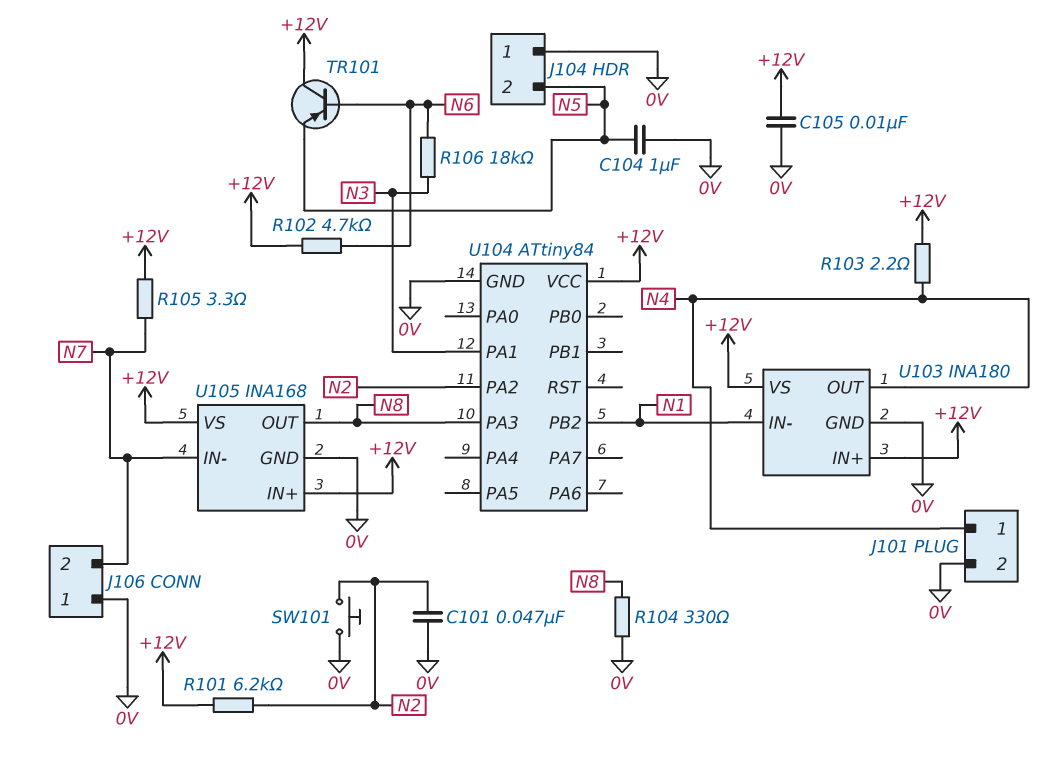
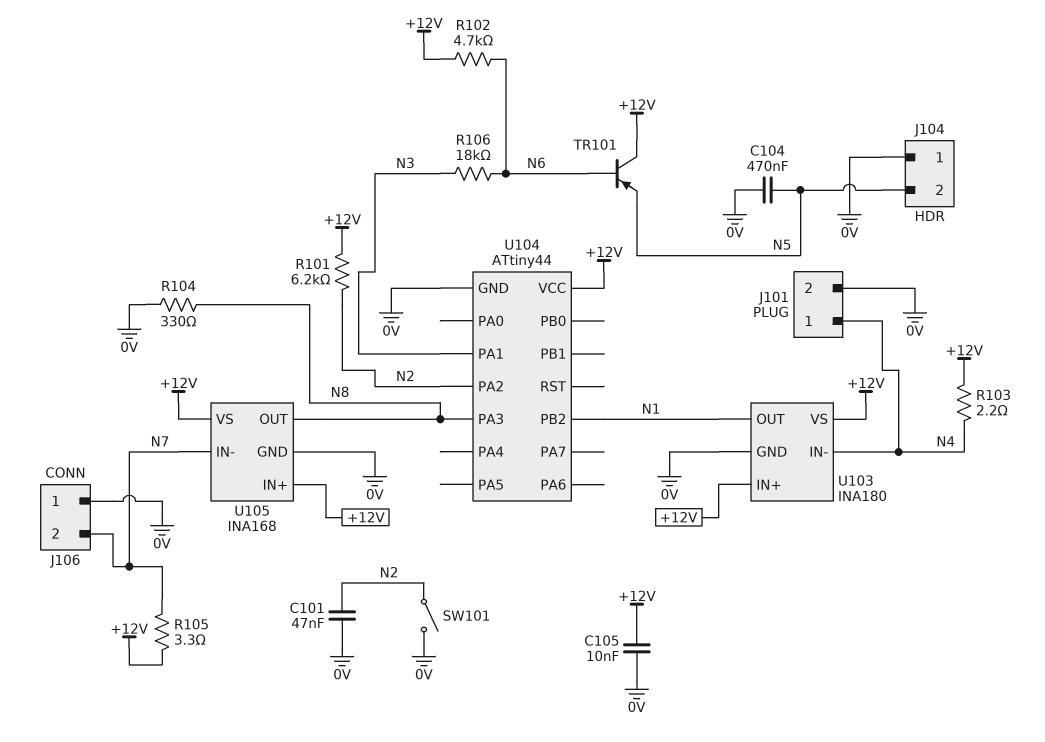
C104: 1uF (0V, N5) -> 470nF (0V, N5)
SW101: button (0V, N2) -> switch (0V, N2)
U103 pin IN-: N1 -> N4
U103 pin OUT: N4 -> N1
U104: ATtiny84 -> ATtiny44

